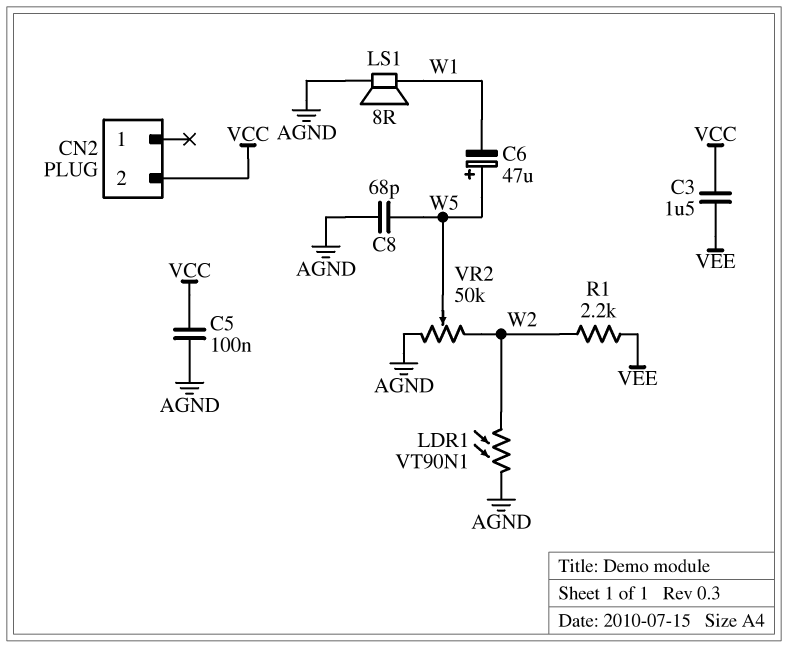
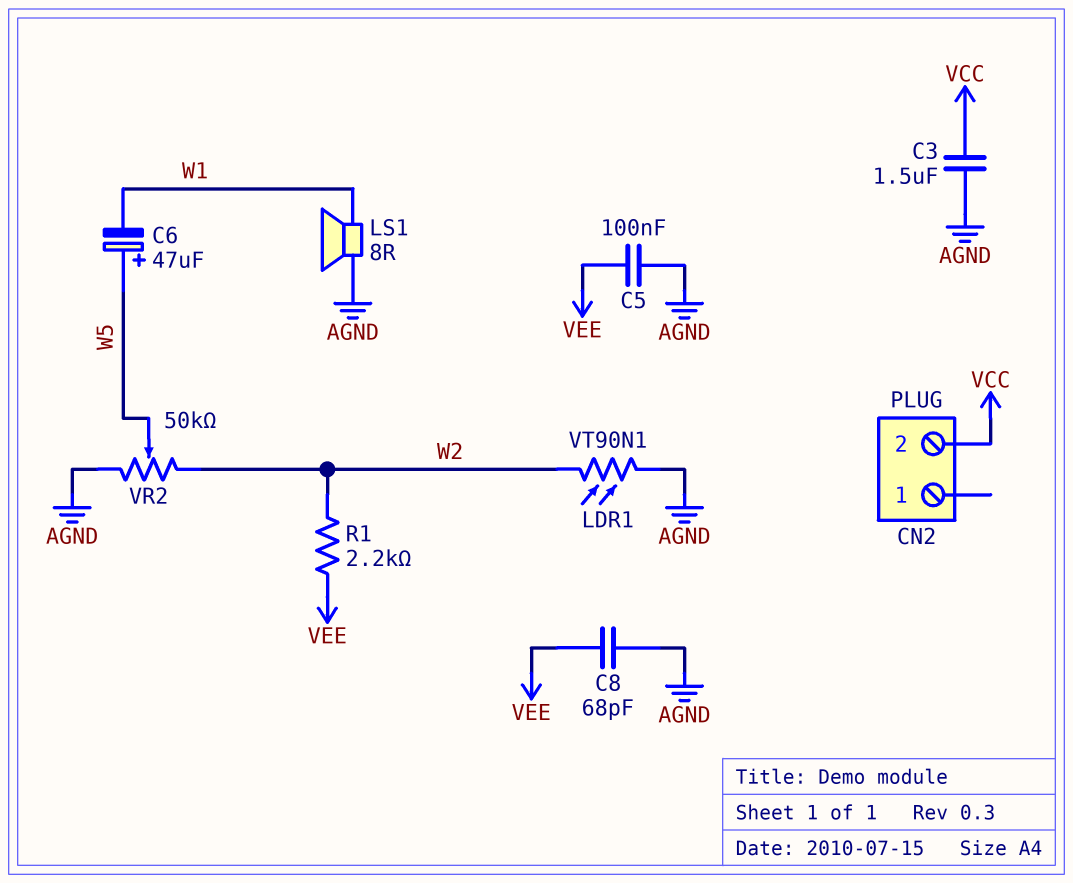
C3: 1.5uF (VCC, VEE) -> 1.5uF (AGND, VCC)
C5: 100nF (AGND, VCC) -> 100nF (AGND, VEE)
C8: 68pF (AGND, W5) -> 68pF (AGND, VEE)

